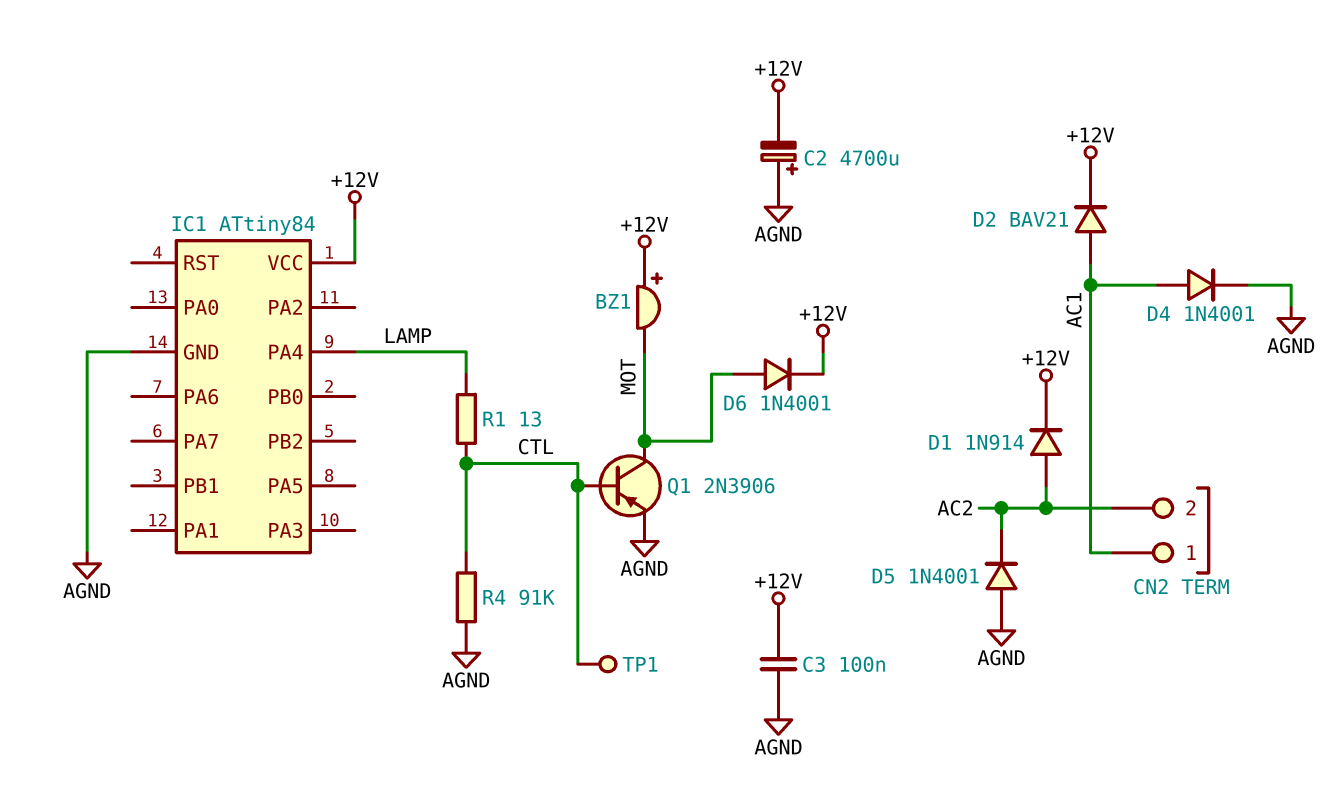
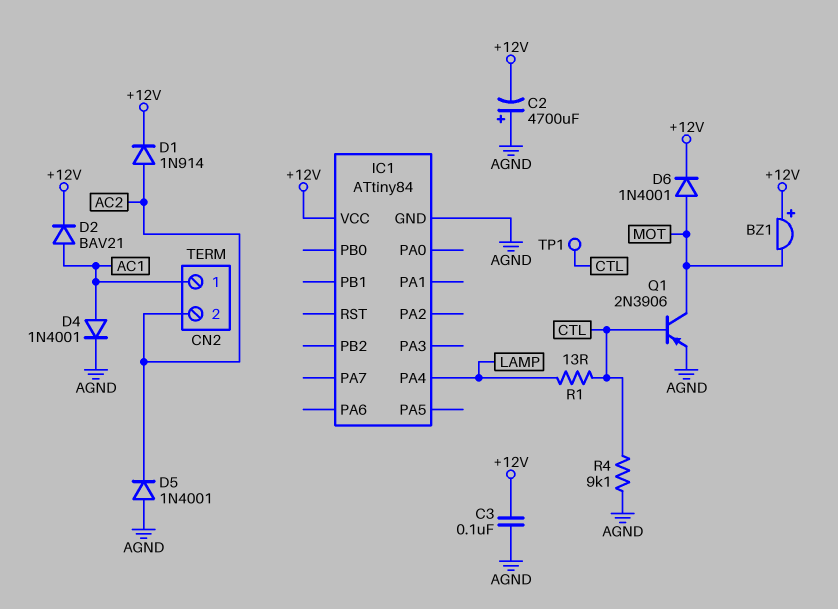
R4: 91k (AGND, CTL) -> 9.1k (AGND, CTL)

